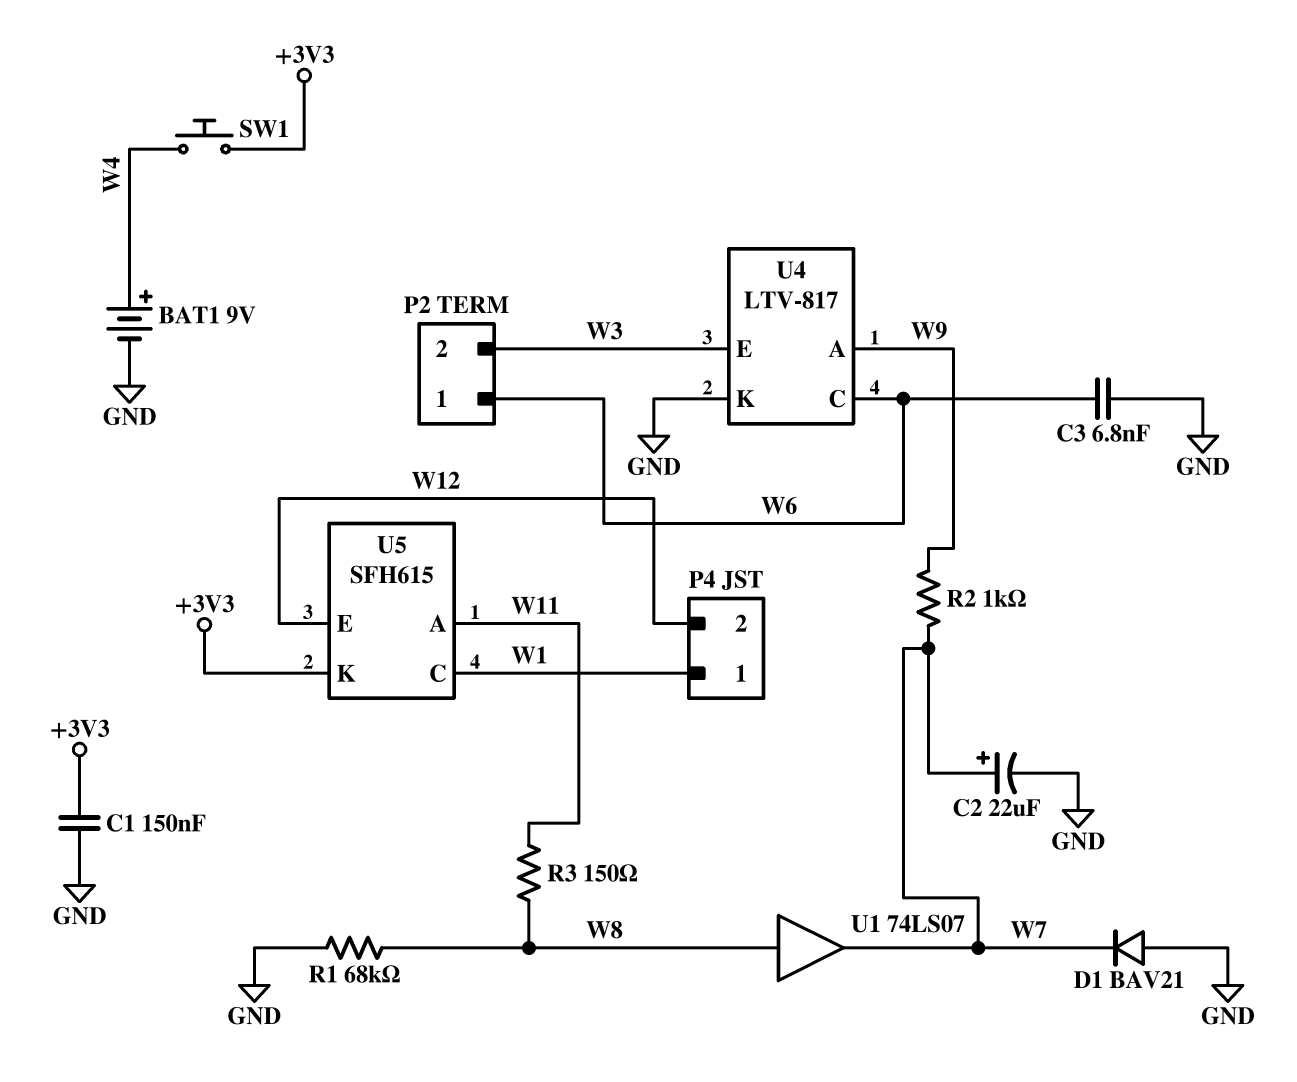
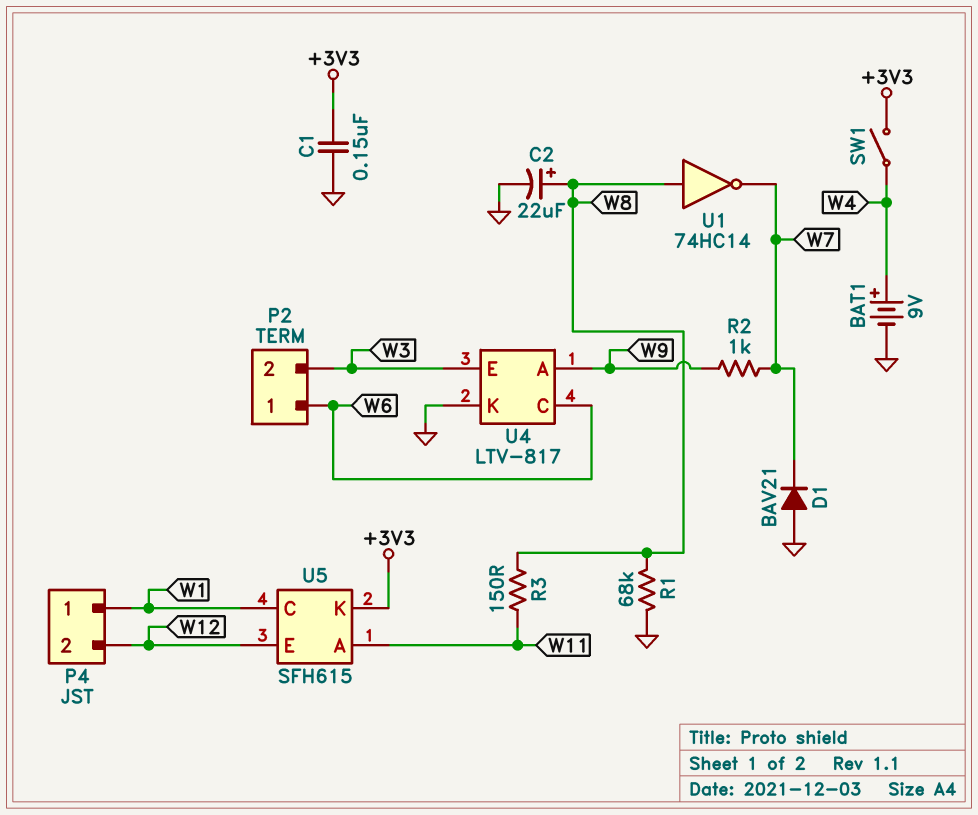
C2: 22uF (plus W7, minus GND) -> 22uF (plus W8, minus GND)
C3: 6.8nF (GND, W6) -> none
SW1: button (+3V3, W4) -> switch (+3V3, W4)
U1: buffer 74LS07 (in W8, out W7) -> NOT 74HC14 (in W8, out W7)

